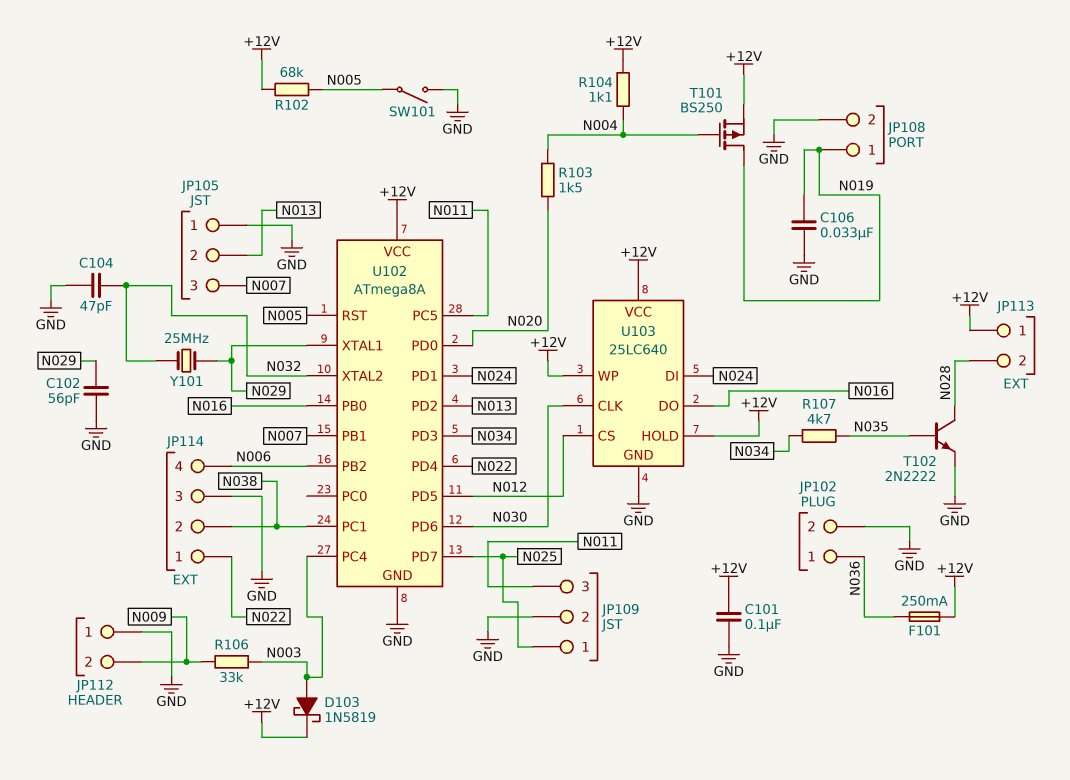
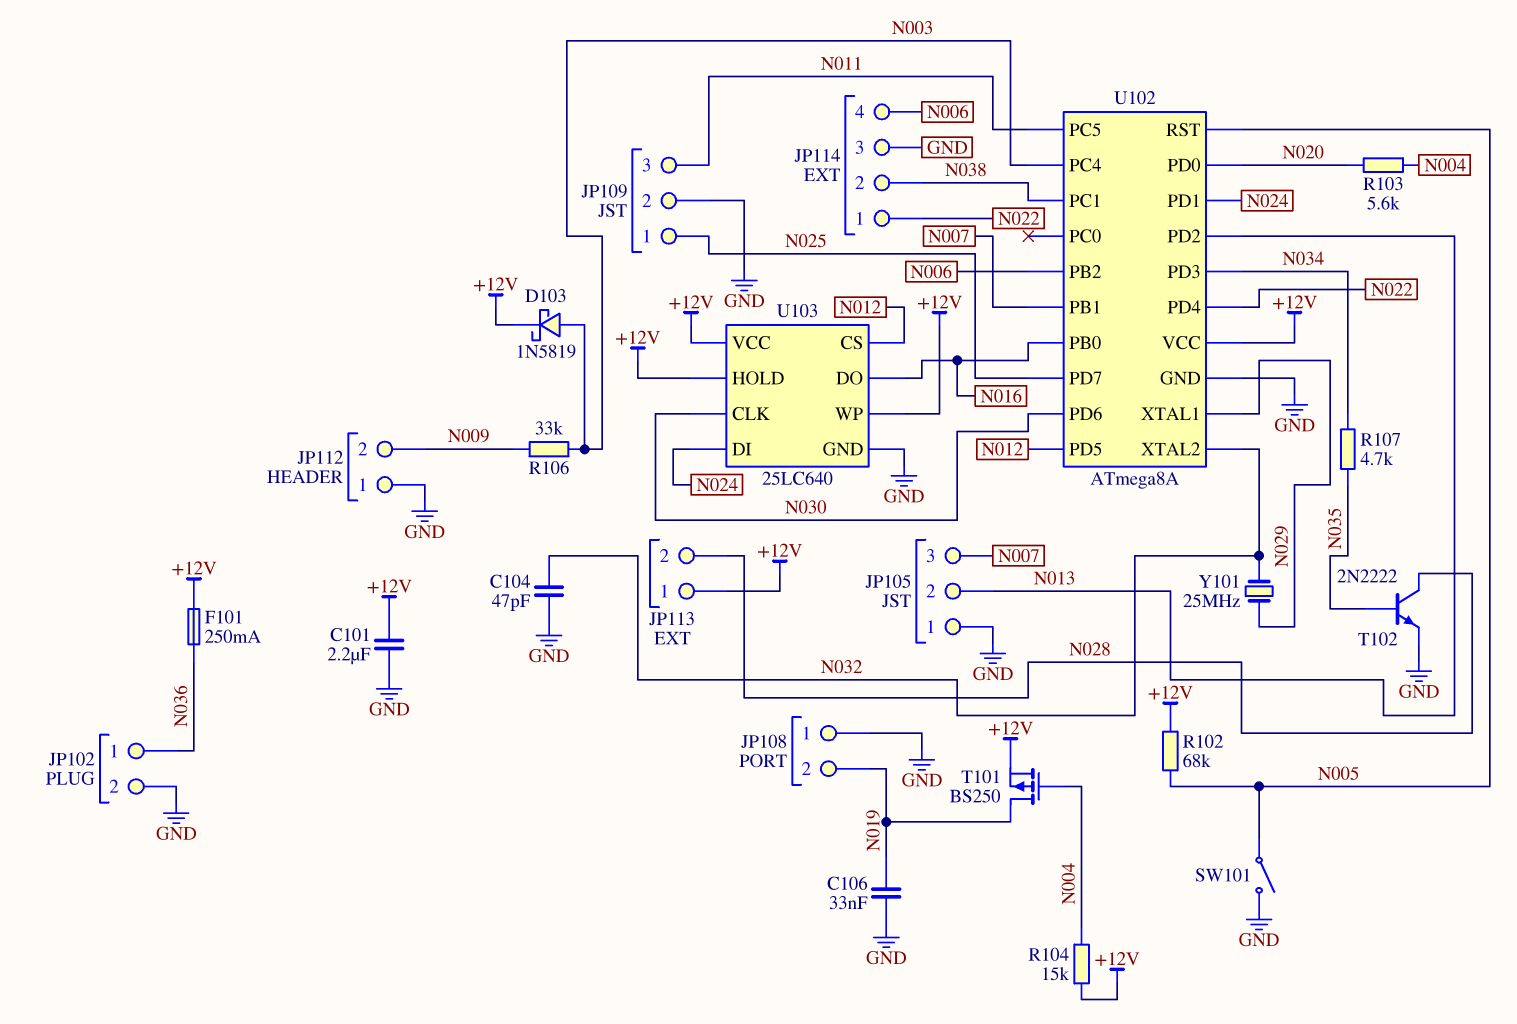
C101: 100nF (+12V, GND) -> 2.2uF (+12V, GND)
C102: 56pF (GND, N029) -> none
JP108 pin 1: N019 -> GND
JP108 pin 2: GND -> N019
R103: 1.5k (N004, N020) -> 5.6k (N004, N020)
R104: 1.1k (+12V, N004) -> 15k (+12V, N004)

